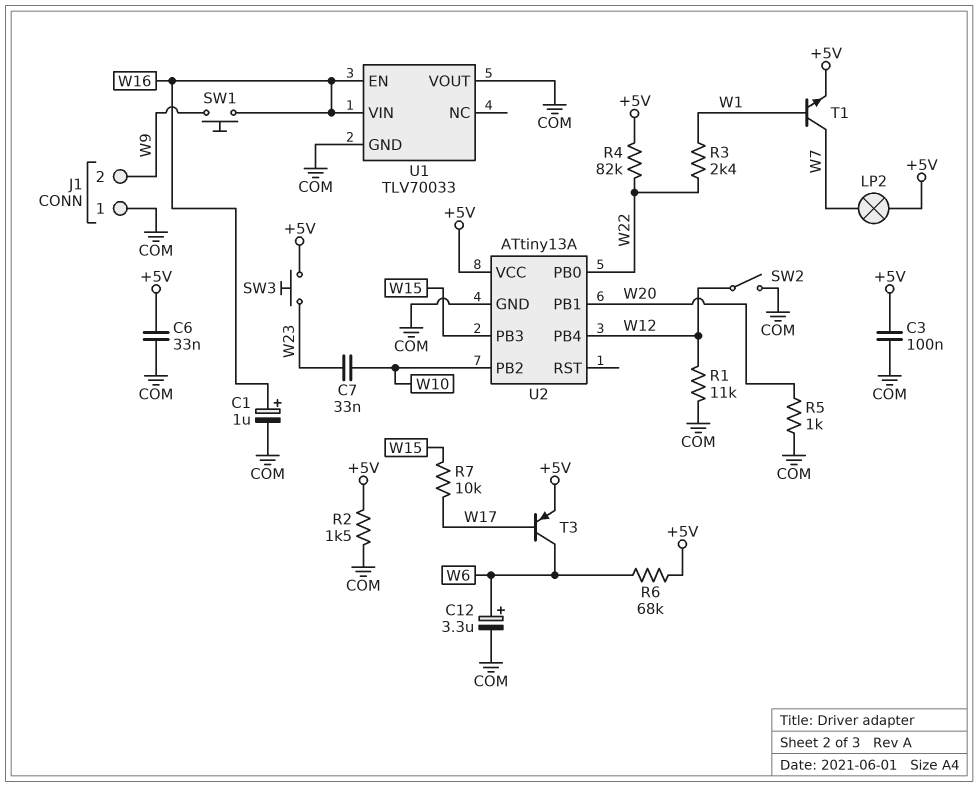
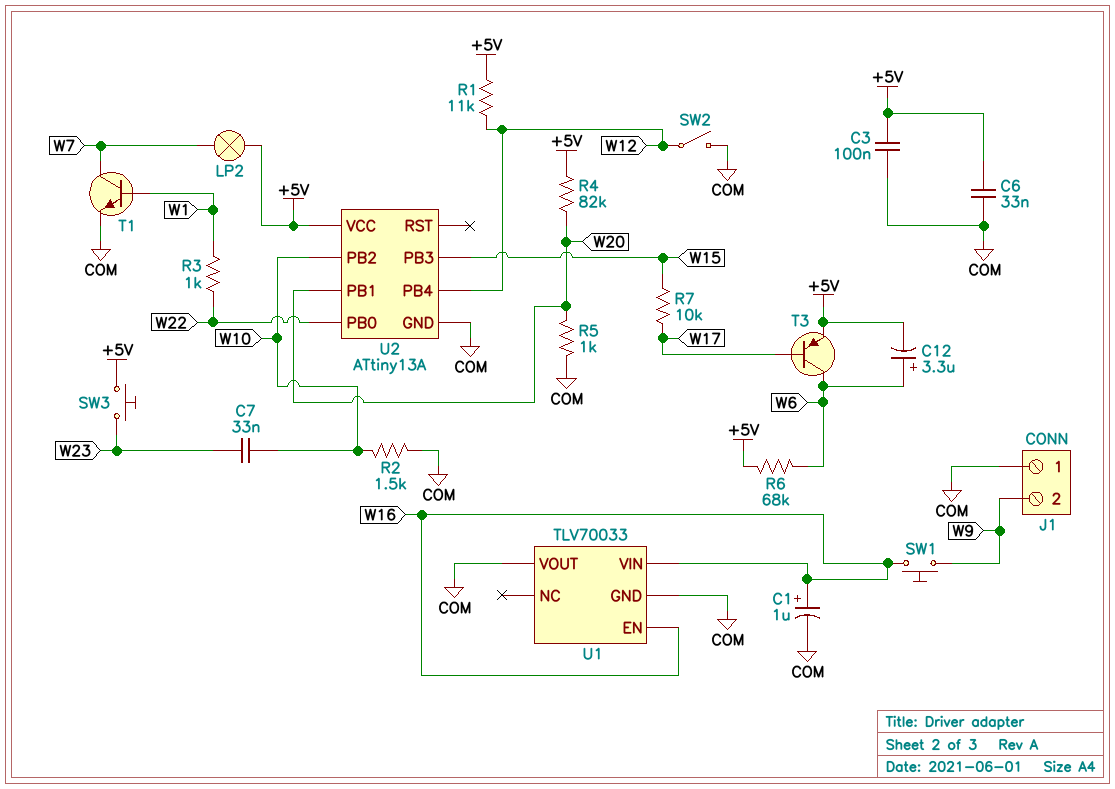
C12: 3.3uF (plus W6, minus COM) -> 3.3uF (plus W6, minus +5V)
R1: 11k (COM, W12) -> 11k (+5V, W12)
R2: 1.5k (+5V, COM) -> 1.5k (COM, W10)
R3: 2.4k (W1, W22) -> 1k (W1, W22)
R4: 82k (+5V, W22) -> 82k (+5V, W20)
T1: NPN (B W1, C W7, E +5V) -> NPN (B W1, C W7, E COM)

